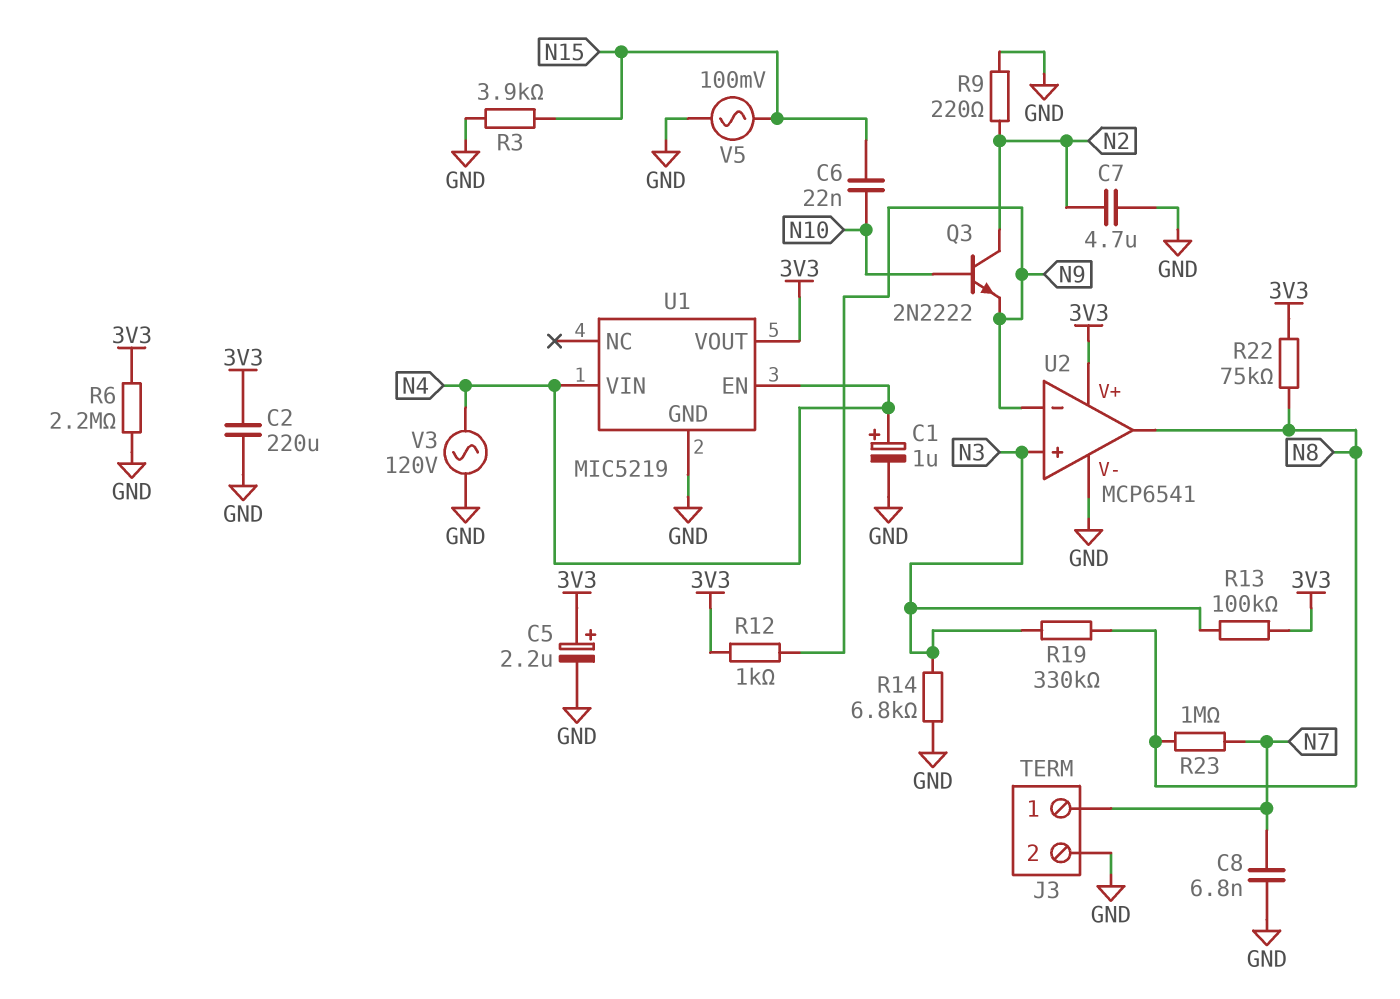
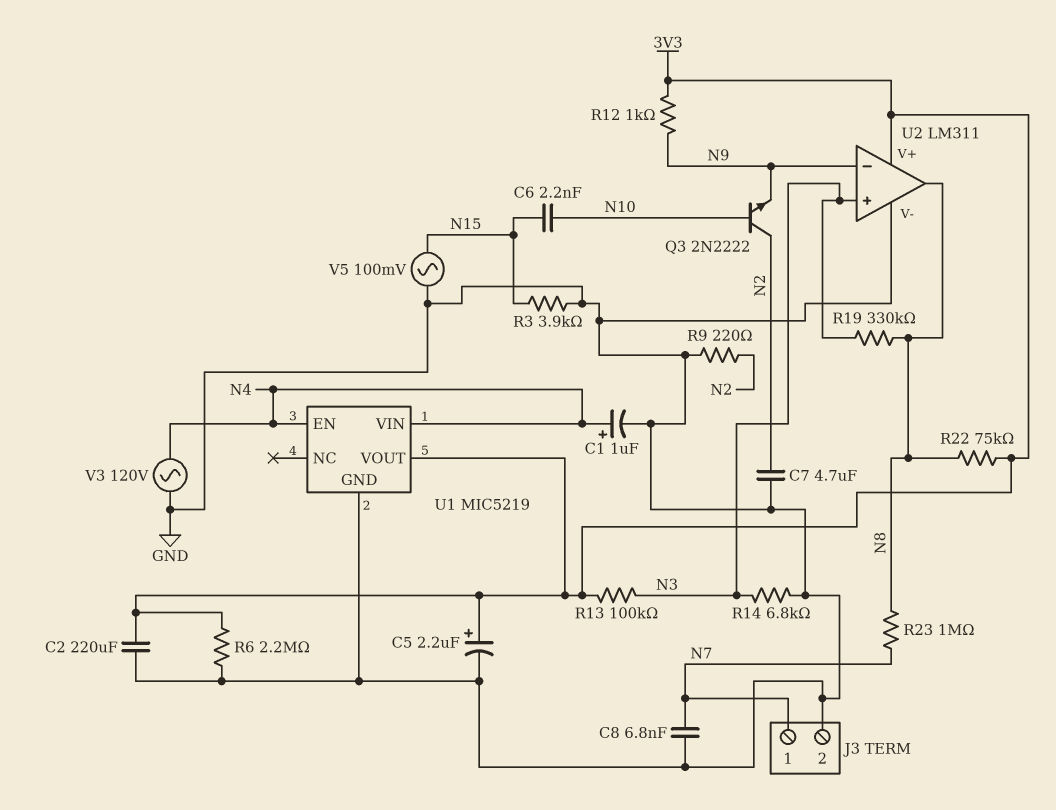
C6: 22nF (N10, N15) -> 2.2nF (N10, N15)
U2: MCP6541 -> LM311

